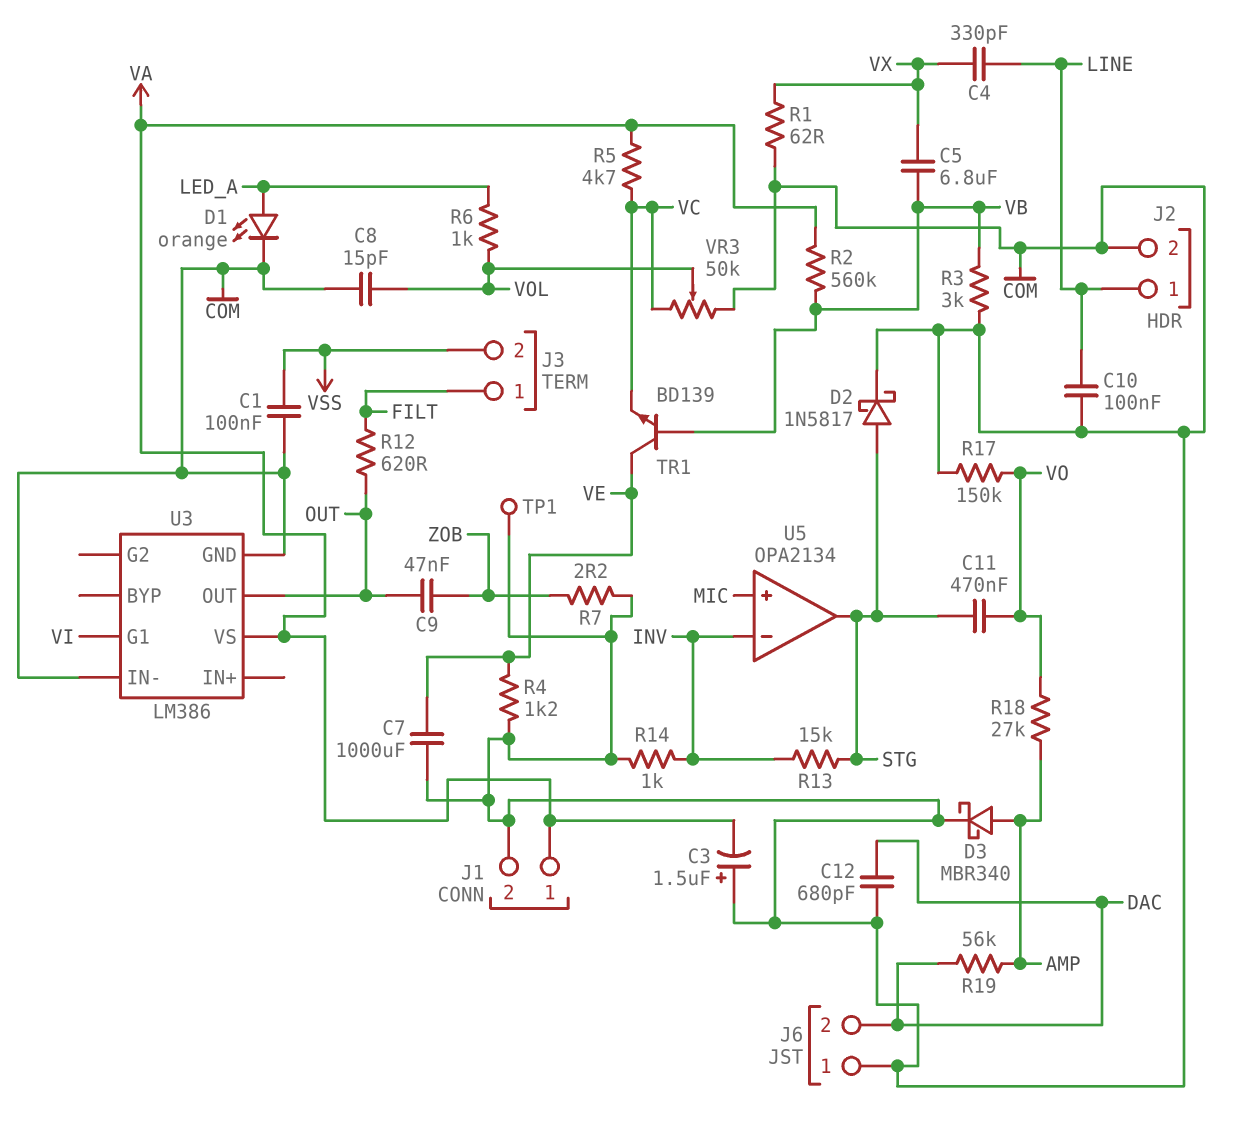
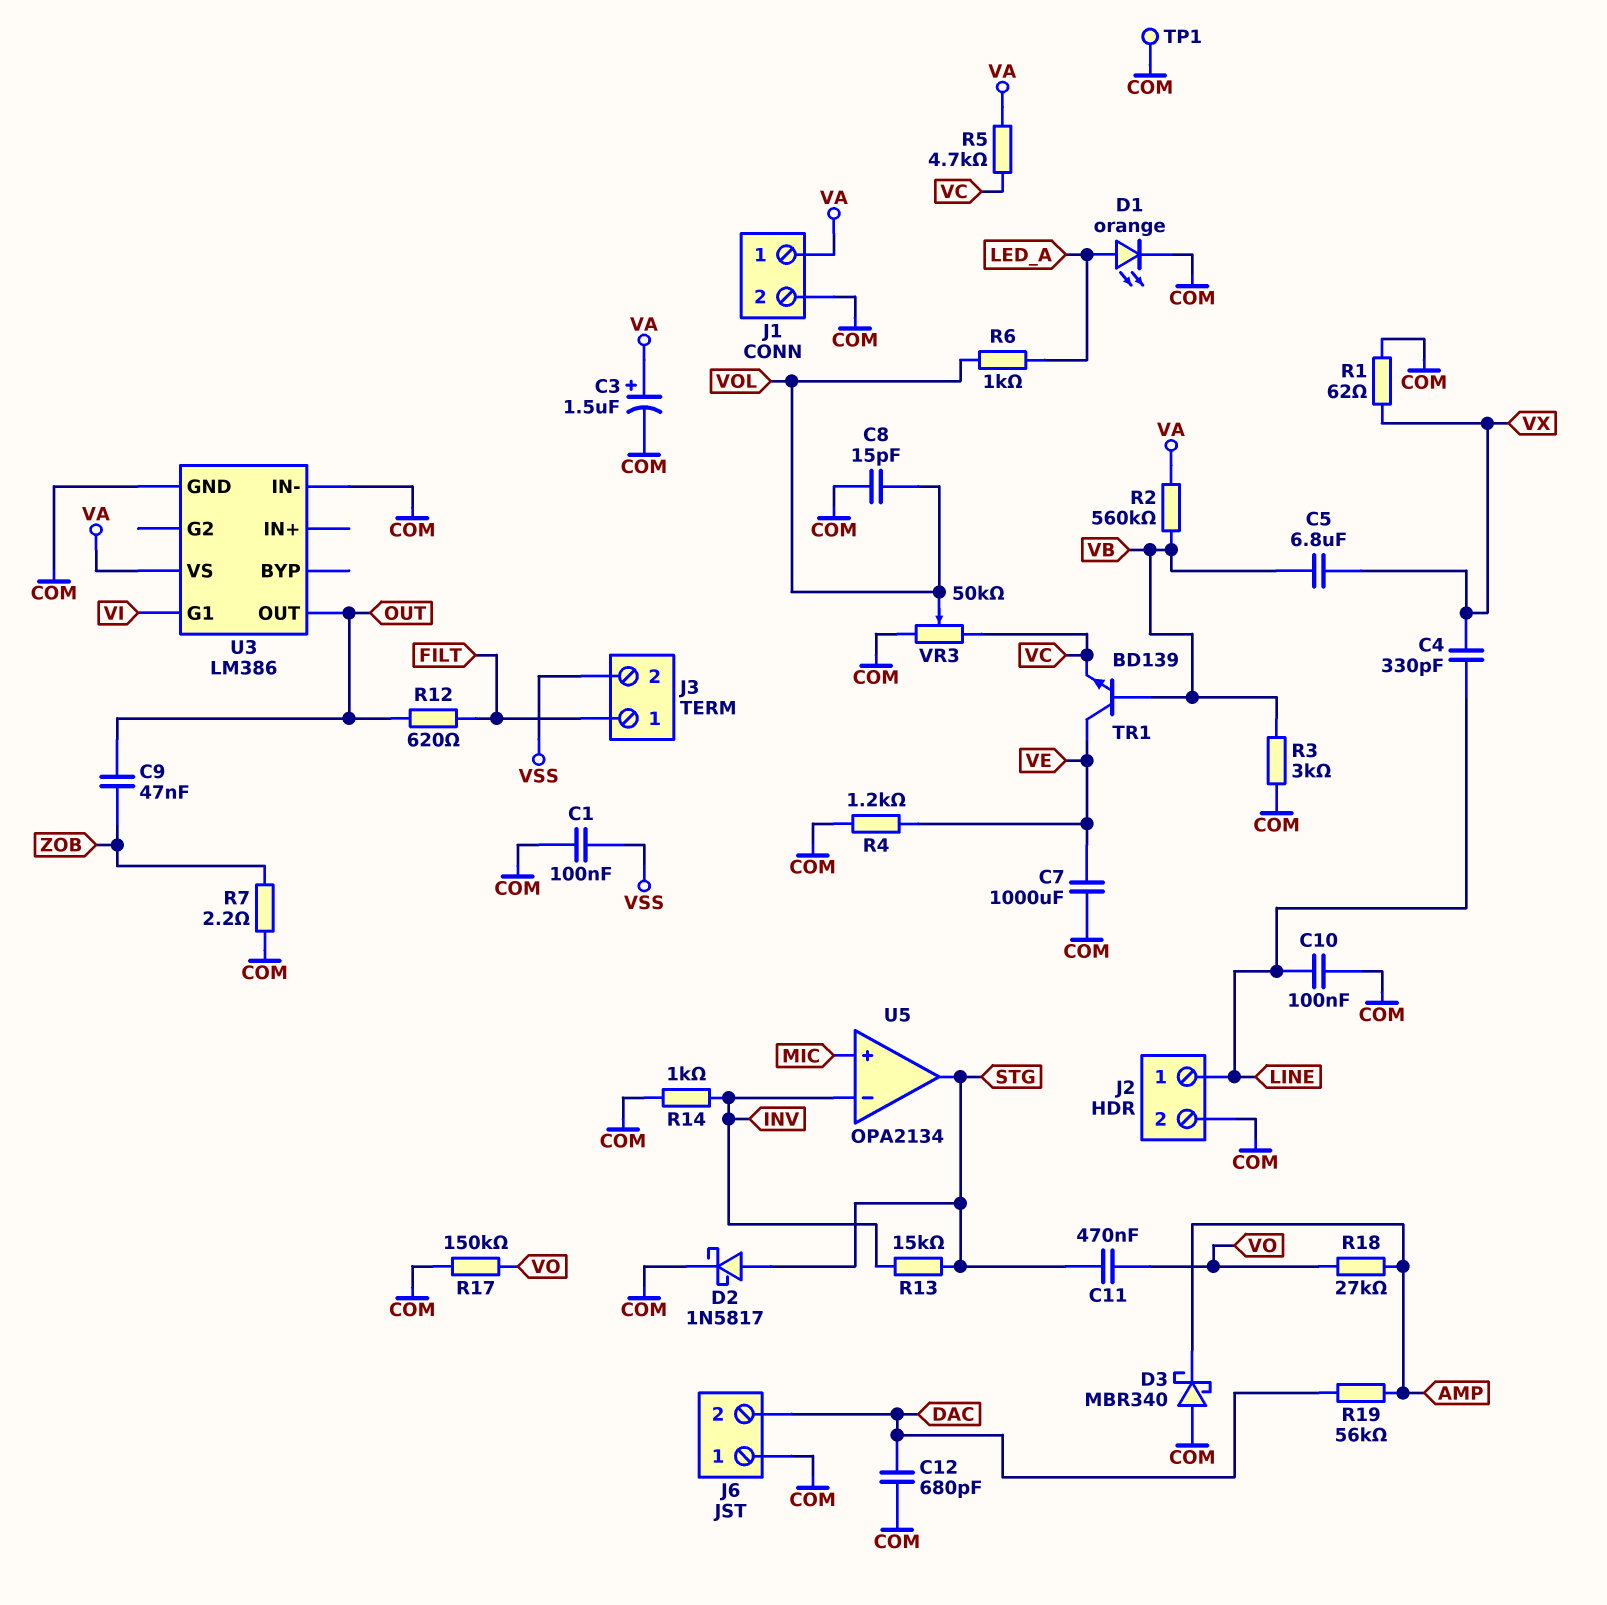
C3: 1.5uF (plus COM, minus VA) -> 1.5uF (plus VA, minus COM)
D3: schottky MBR340 (A AMP, K COM) -> schottky MBR340 (A COM, K AMP)

